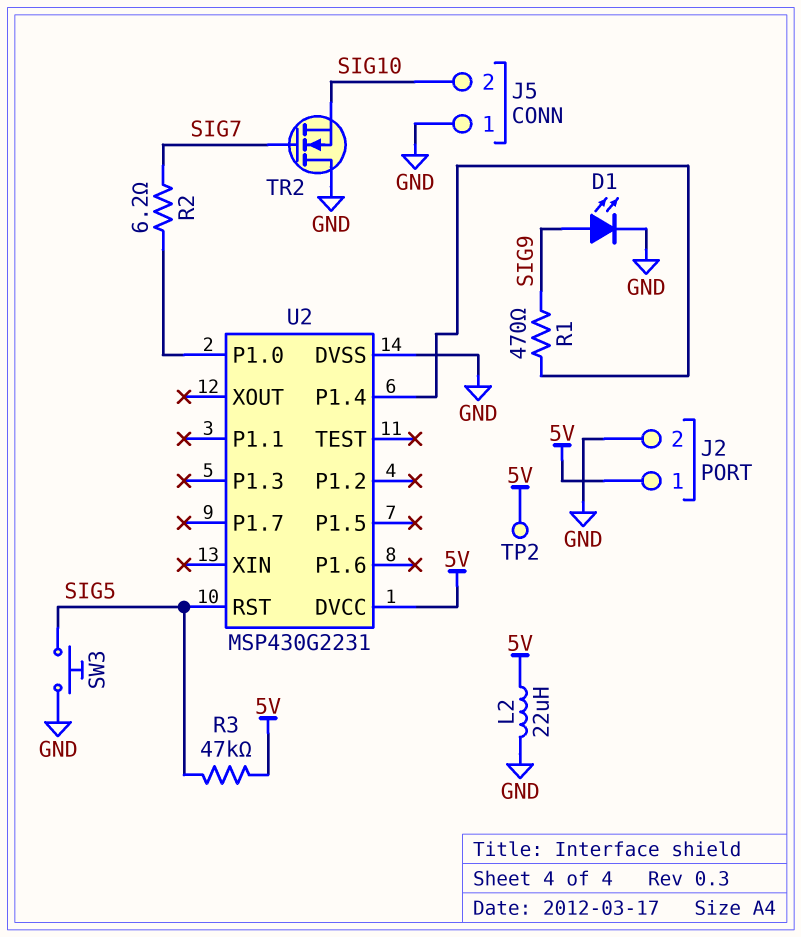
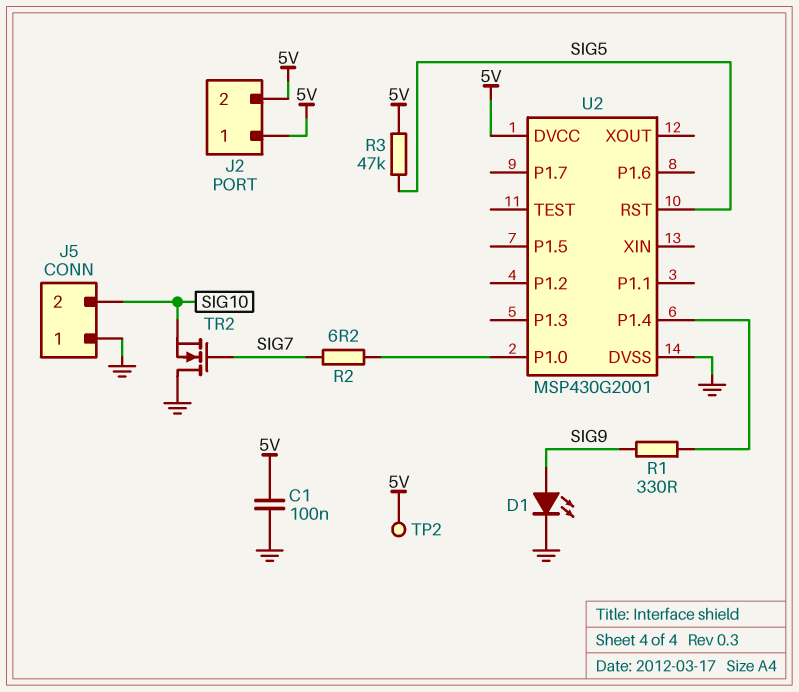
C1: none -> 100nF (5V, GND)
J2 pin 2: GND -> 5V
L2: 22uH (5V, GND) -> none
R1: 470 (SIG9, U2/P1.4) -> 330 (SIG9, U2/P1.4)
SW3: button (GND, SIG5) -> none
U2: MSP430G2231 -> MSP430G2001

